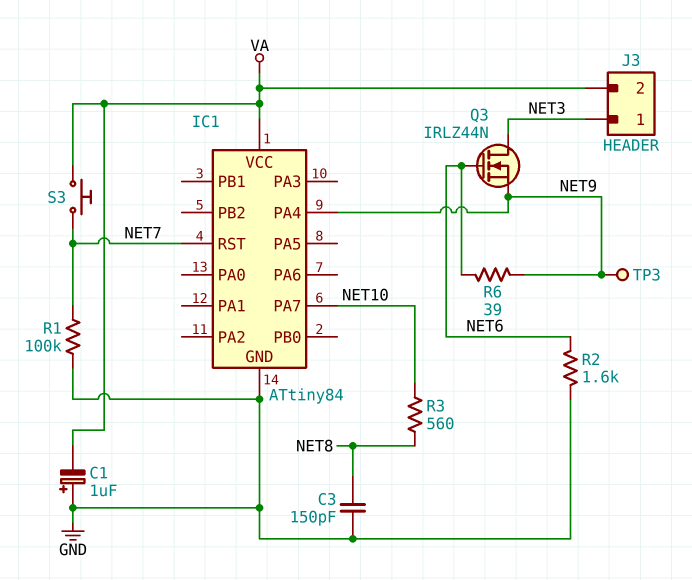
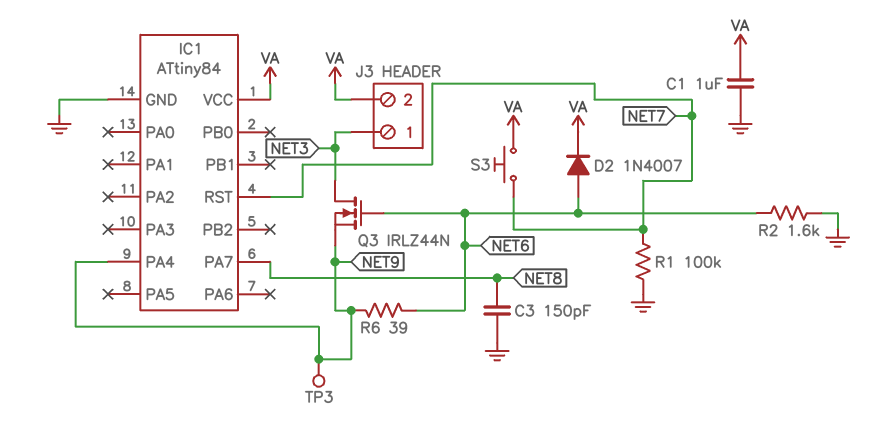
C1: 1uF (plus GND, minus VA) -> 1uF (GND, VA)
D2: none -> diode 1N4007 (A NET6, K VA)
IC1 pin PA7: NET10 -> NET8
R3: 560 (NET8, NET10) -> none

